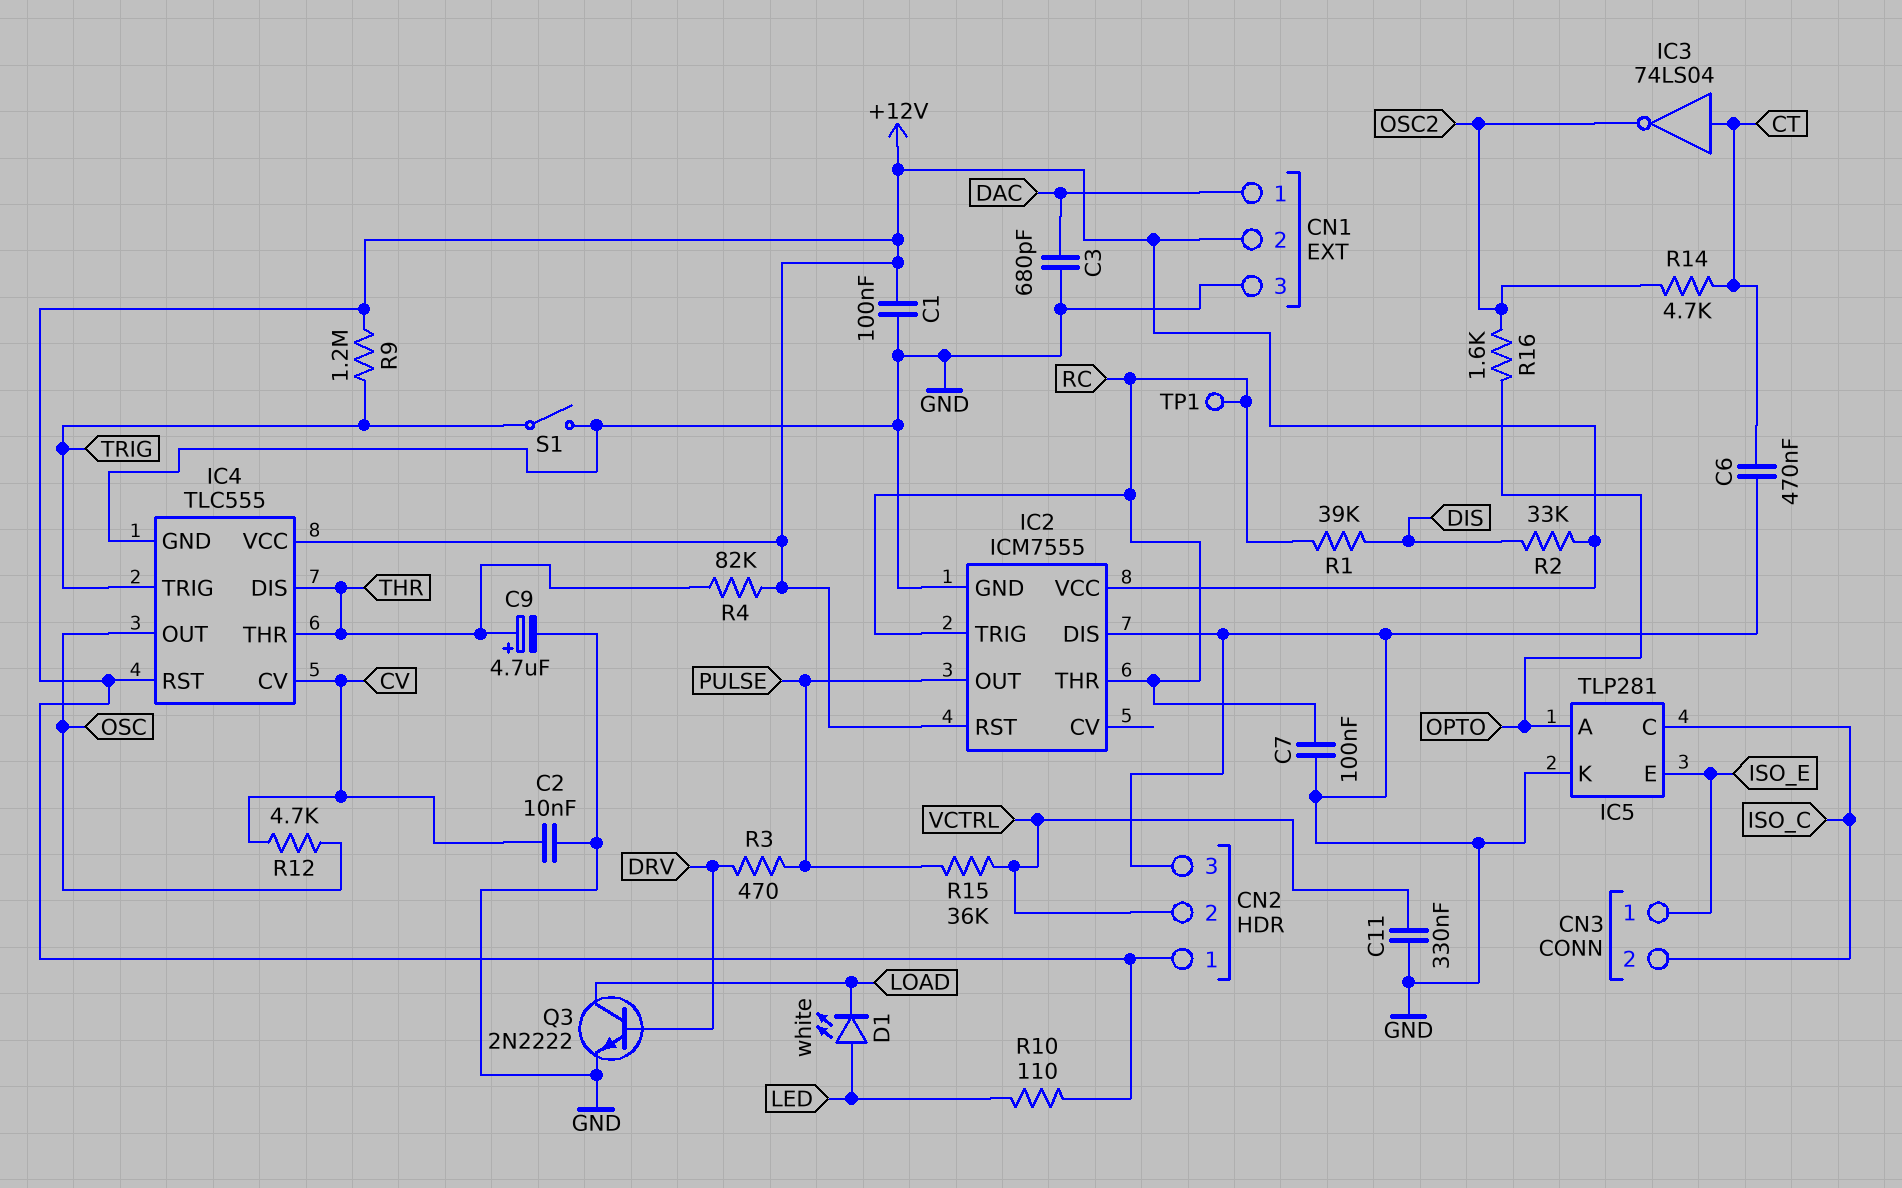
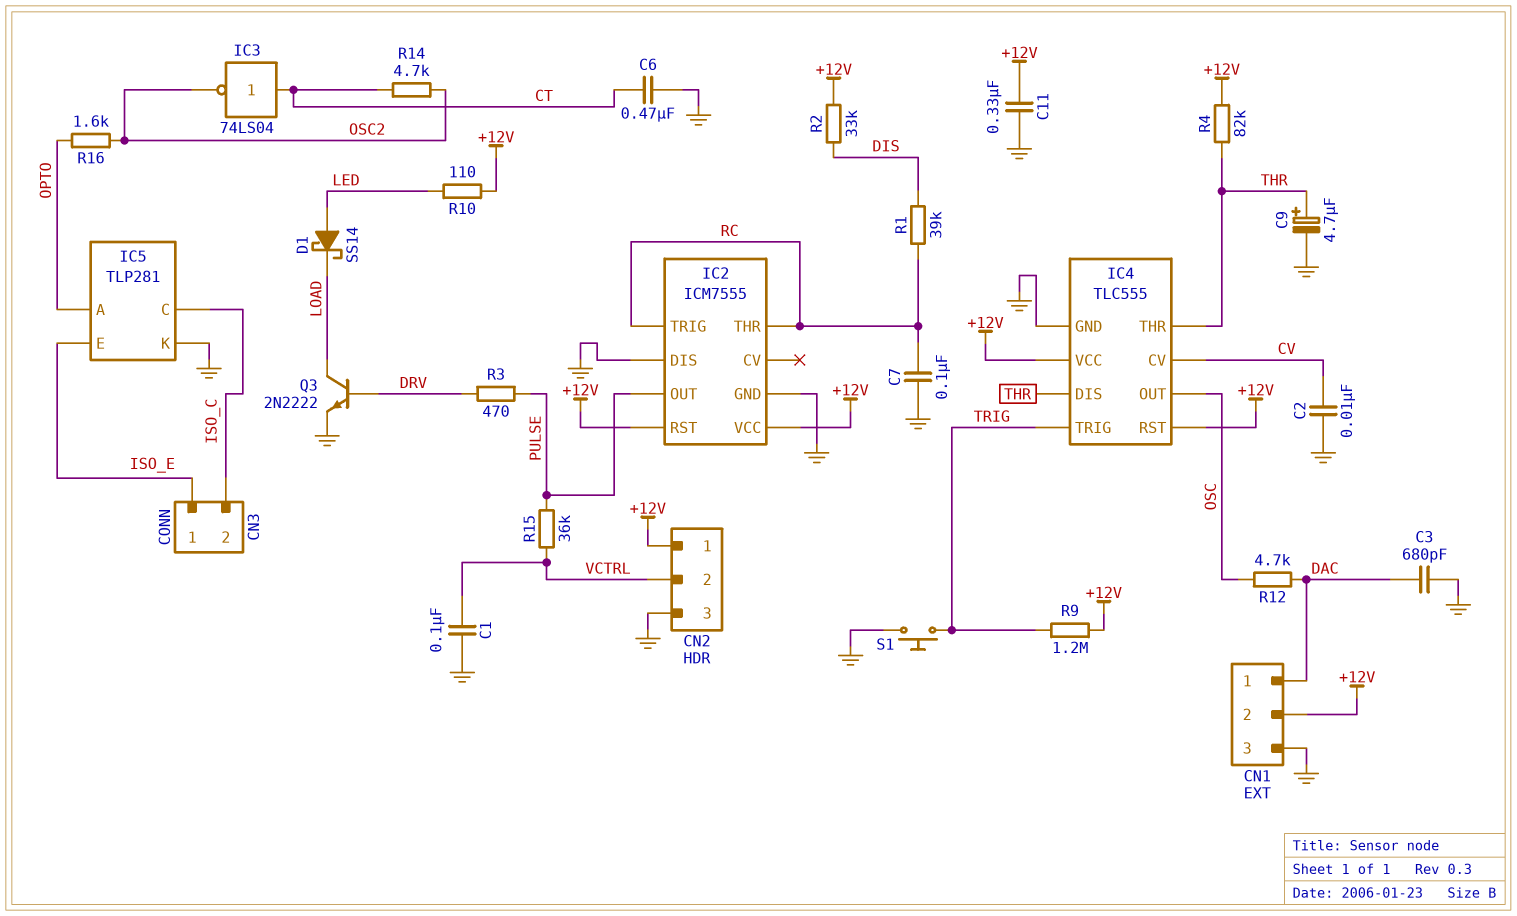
C1: 100nF (+12V, GND) -> 100nF (GND, VCTRL)
C11: 330nF (GND, VCTRL) -> 330nF (+12V, GND)
D1: LED white (A LED, K LOAD) -> schottky SS14 (A LED, K LOAD)
R12: 4.7k (CV, OSC) -> 4.7k (DAC, OSC)
S1: switch (GND, TRIG) -> button (GND, TRIG)
TP1: test point (RC) -> none

